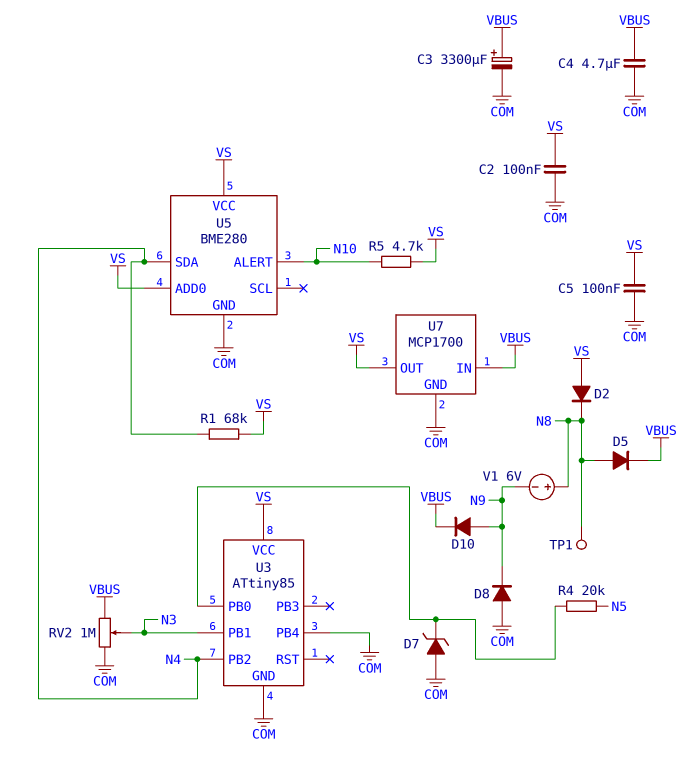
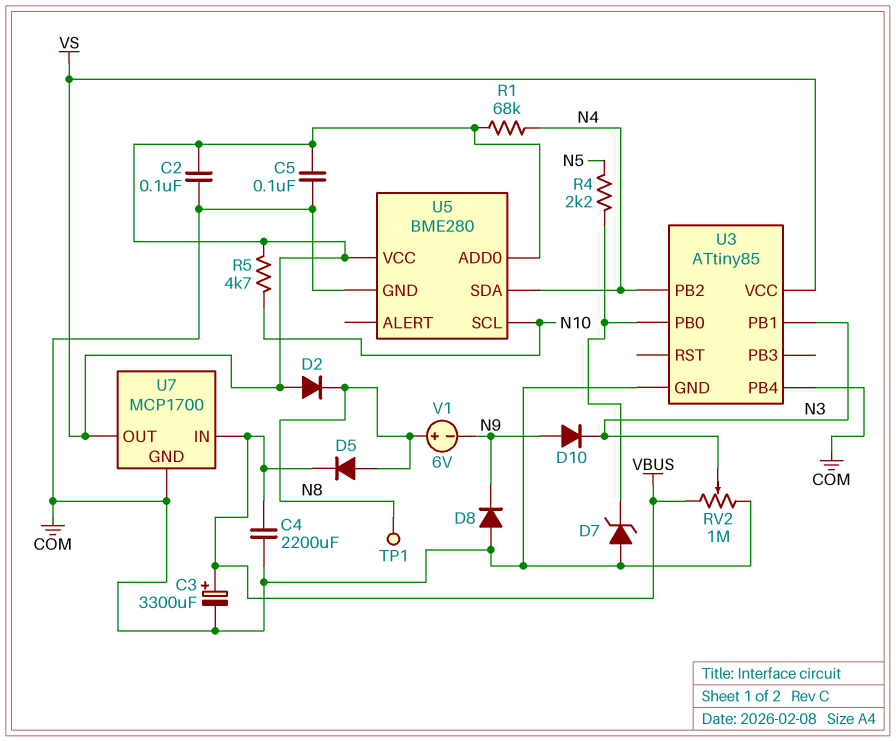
C4: 4.7uF (COM, VBUS) -> 2200uF (COM, VBUS)
D10: diode (A N9, K VBUS) -> diode (A N9, K N3)
R4: 20k (N5, U3/PB0) -> 2.2k (N5, U3/PB0)
U5 pin ALERT: N10 -> none
U5 pin SCL: none -> N10

